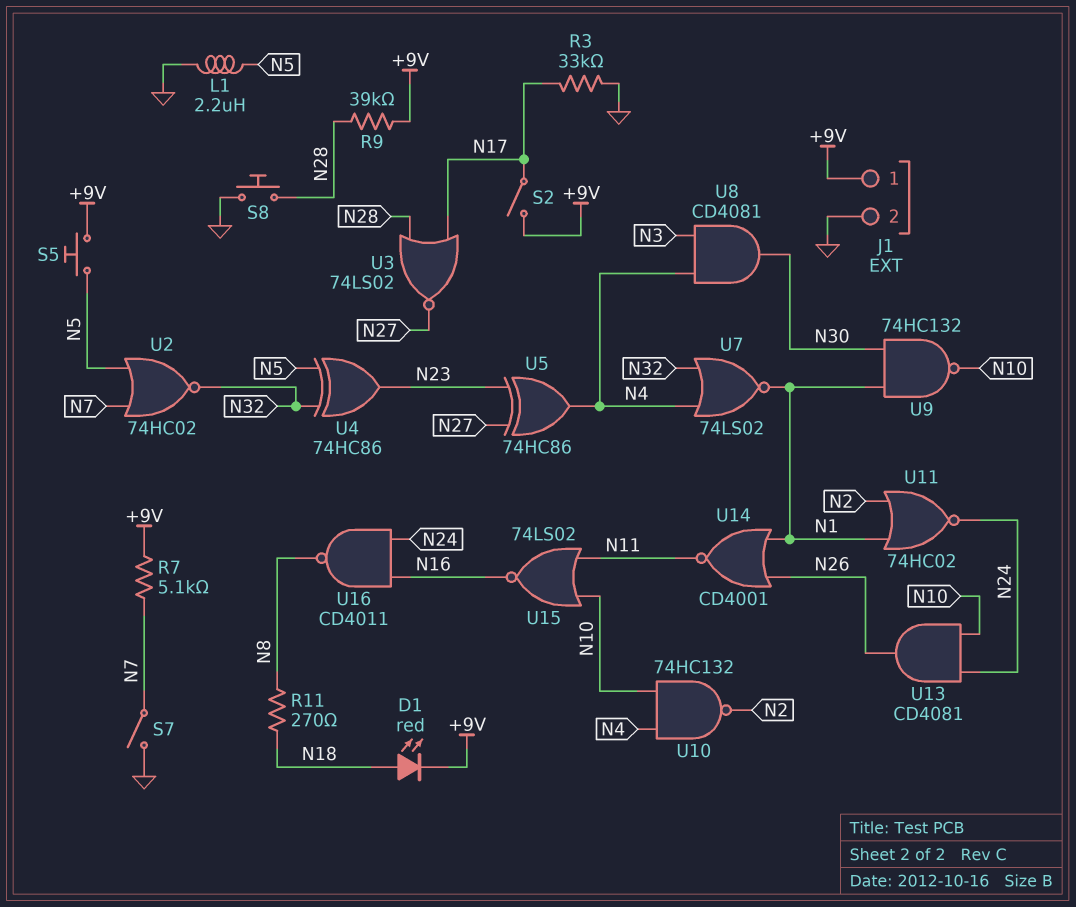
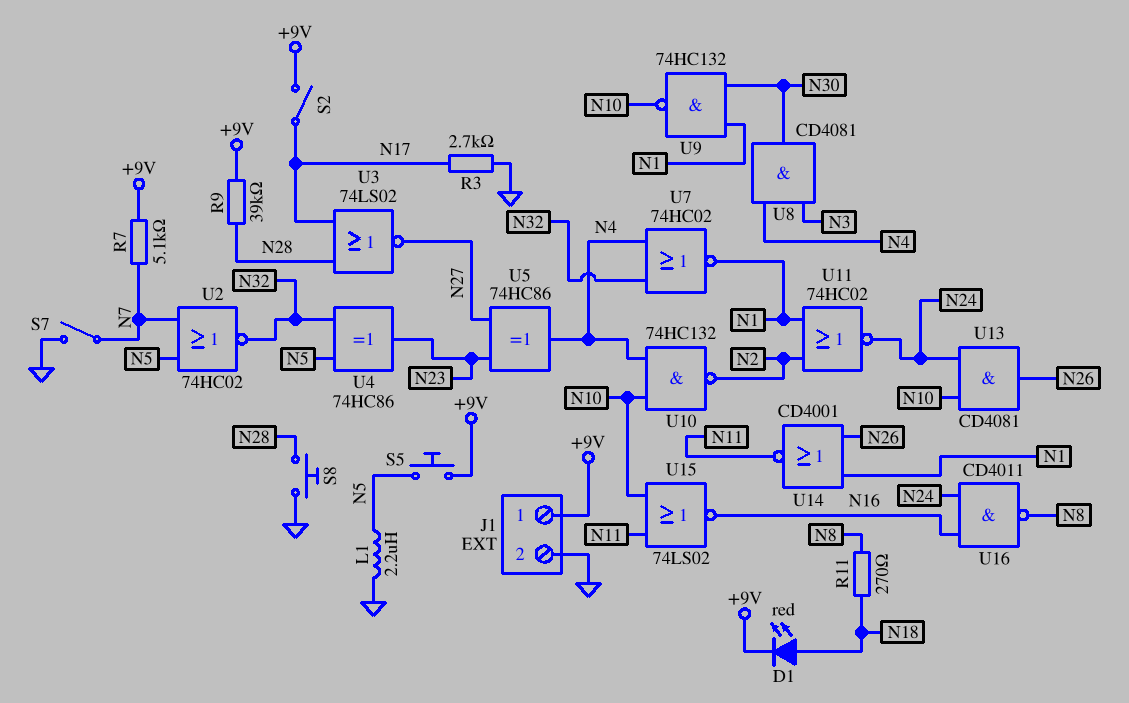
R3: 33k (GND, N17) -> 2.7k (GND, N17)
U7: NOR 74LS02 (in N4, in N32, out N1) -> NOR 74HC02 (in N4, in N32, out N1)

